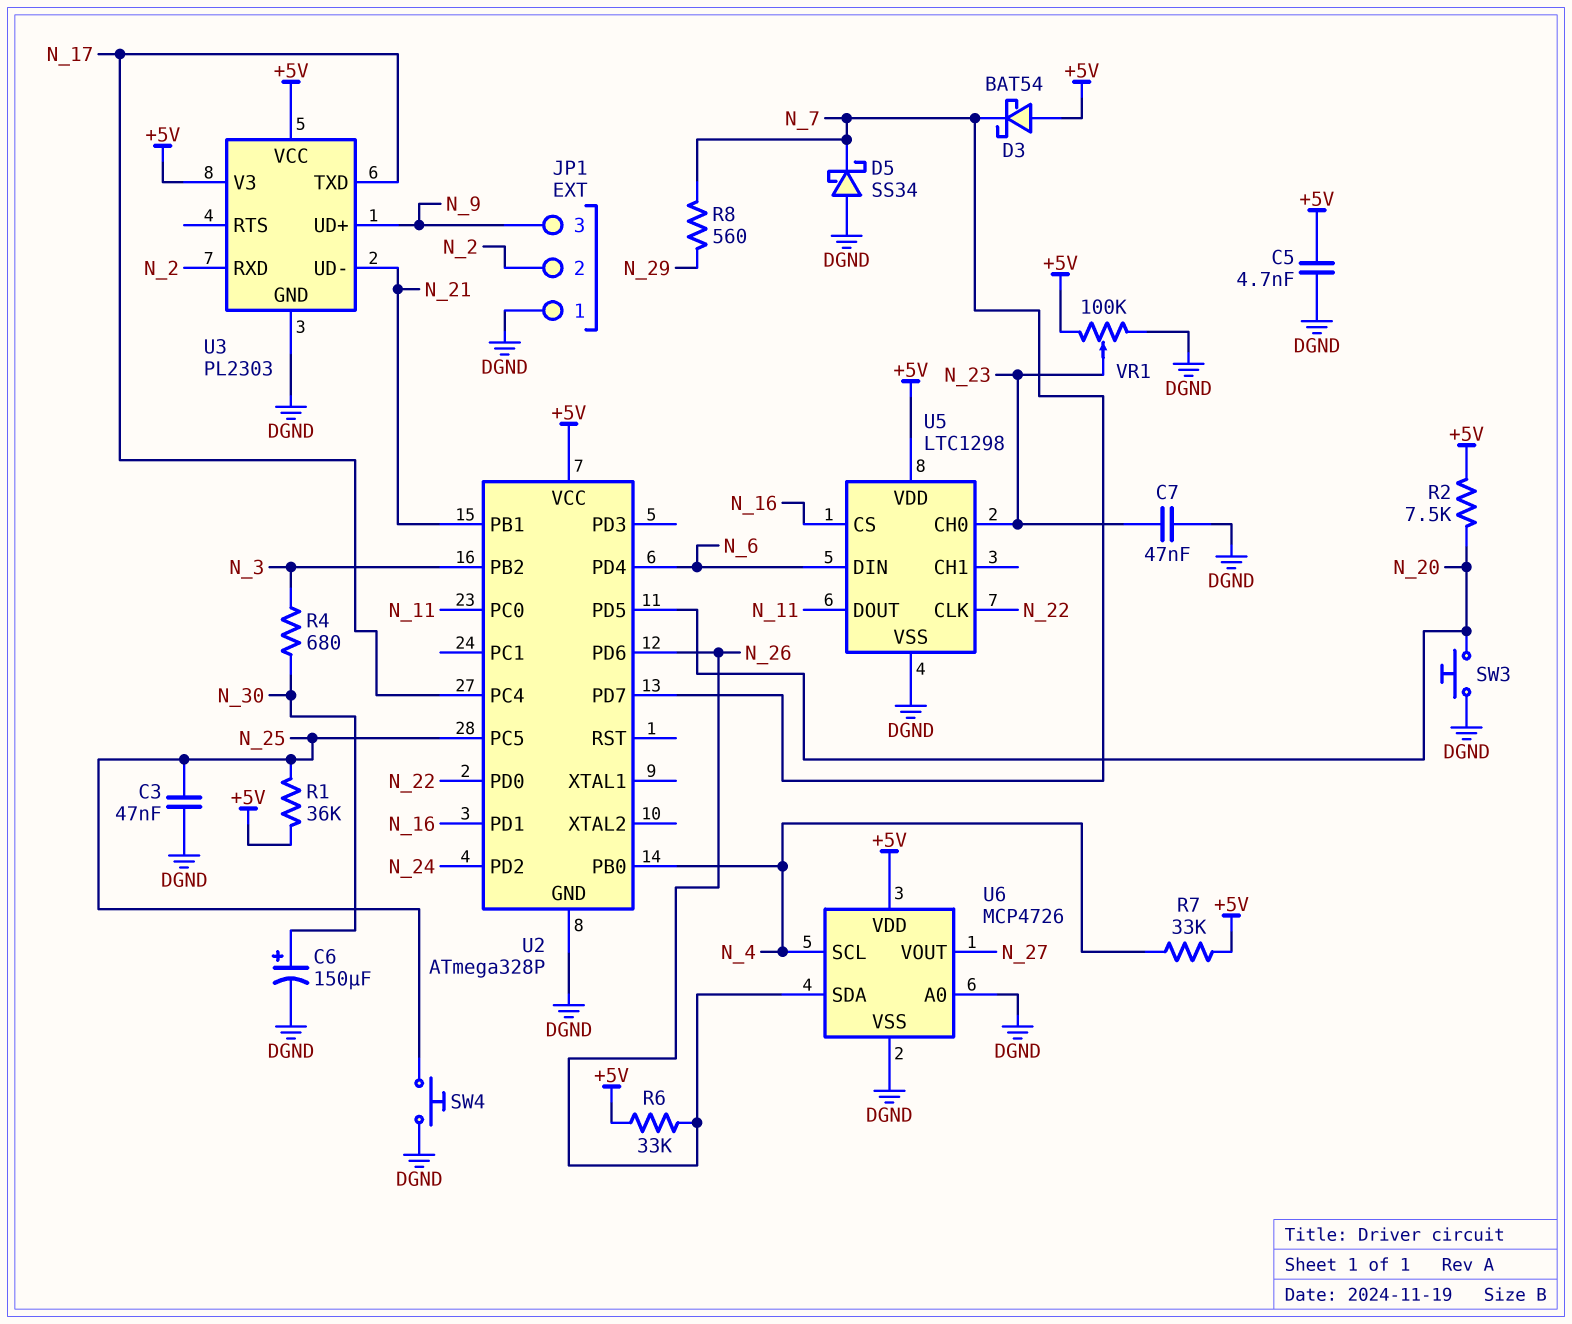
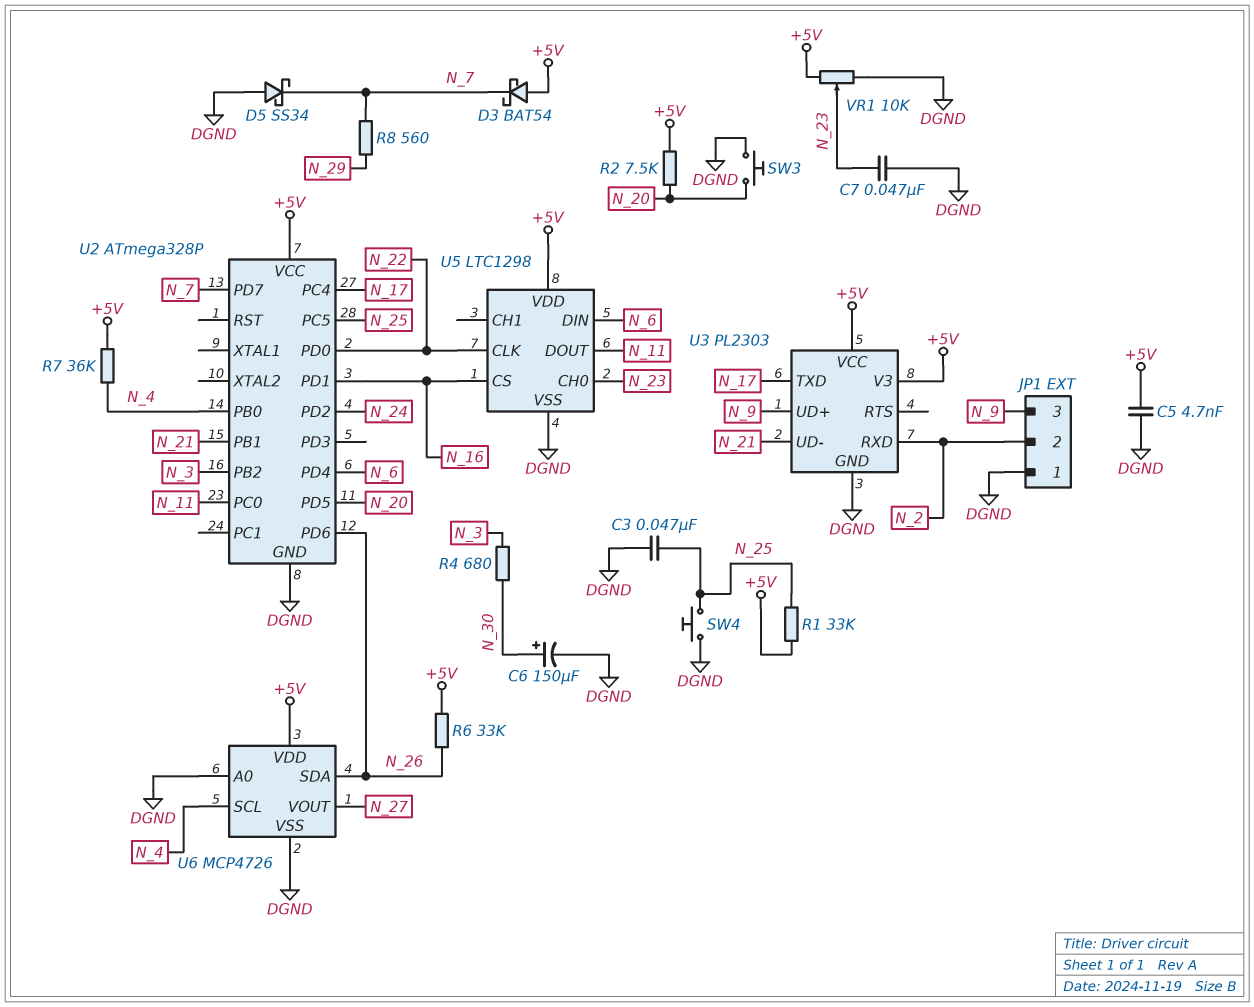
R1: 36k (+5V, N_25) -> 33k (+5V, N_25)
R7: 33k (+5V, N_4) -> 36k (+5V, N_4)
VR1: 100k (+5V, DGND, wiper N_23) -> 10k (+5V, DGND, wiper N_23)

